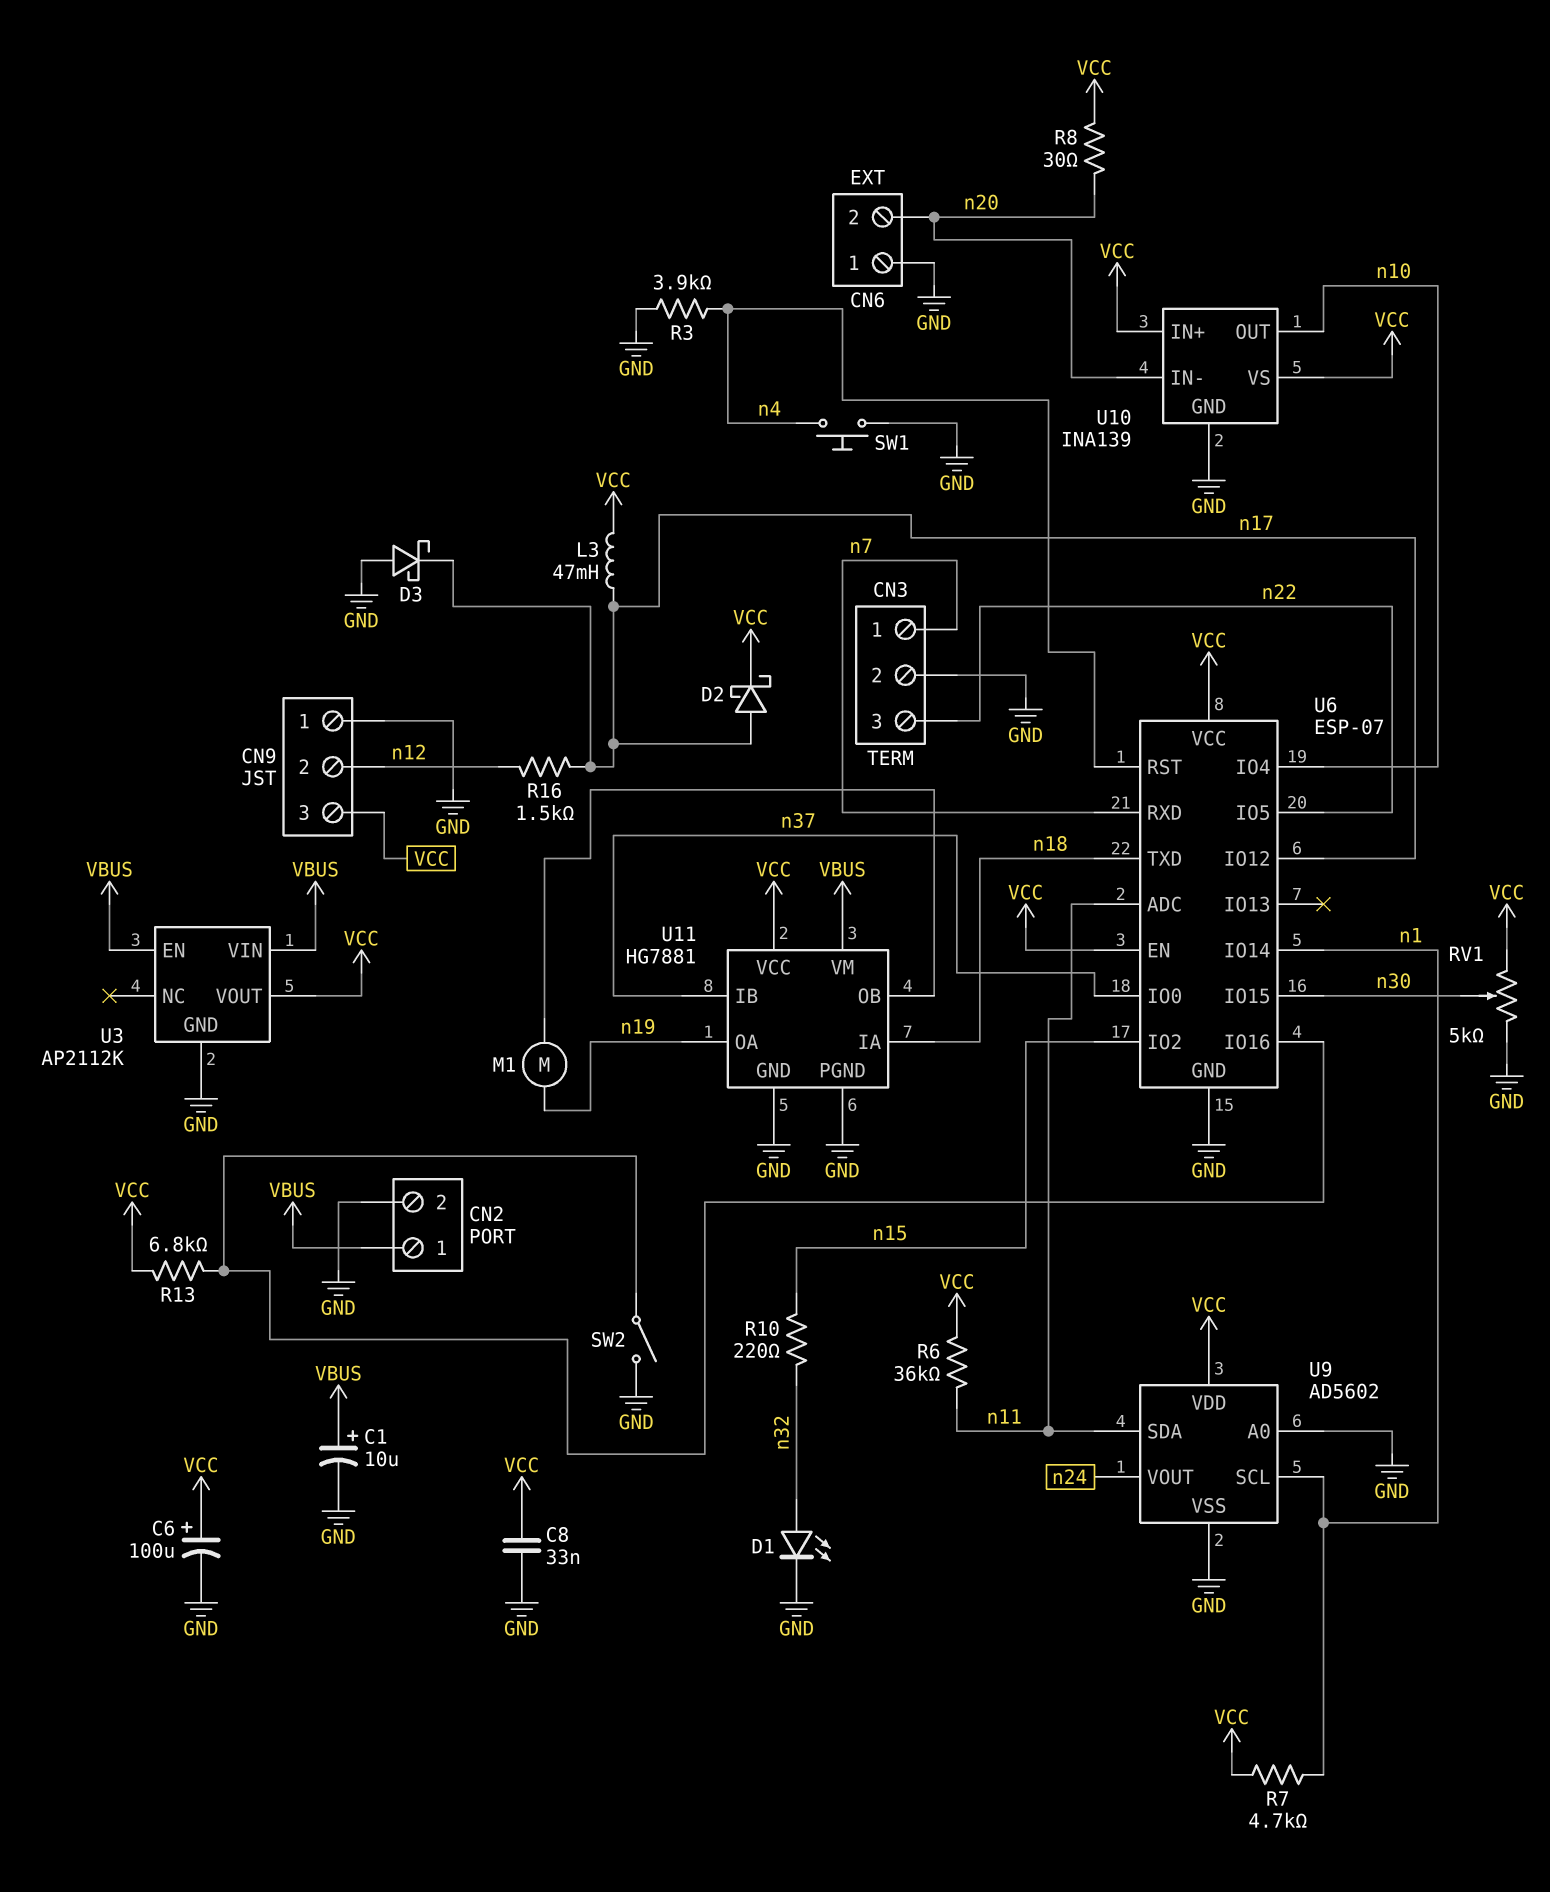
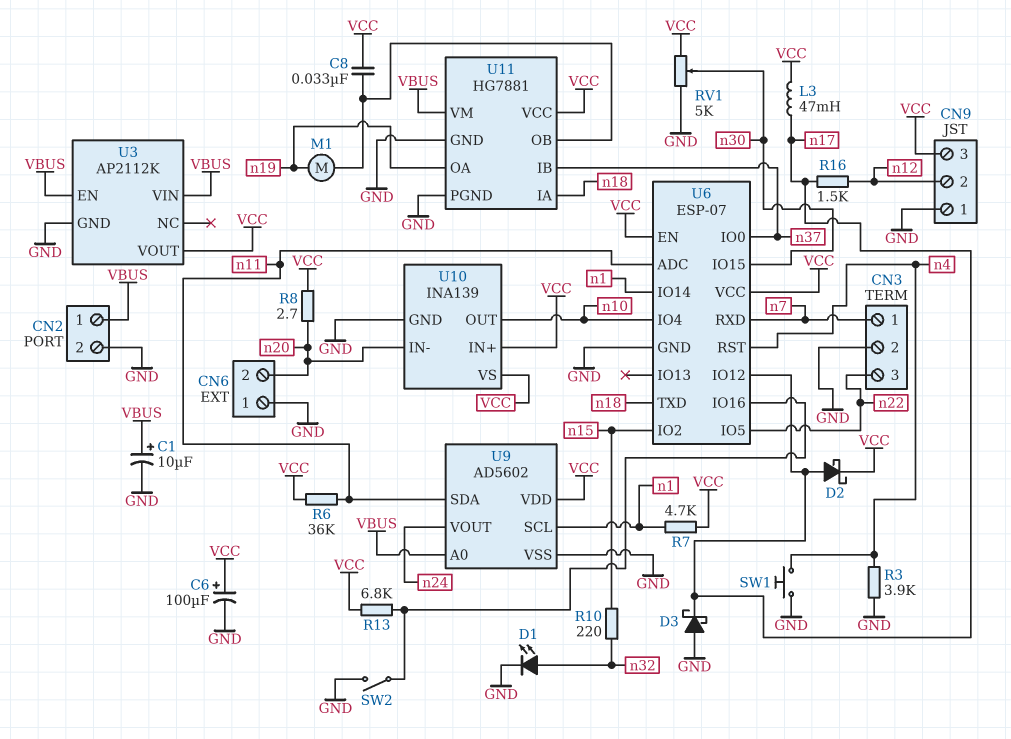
C8: 33nF (GND, VCC) -> 33nF (U11/OB, VCC)
R8: 30 (VCC, n20) -> 2.7 (VCC, n20)
U9 pin A0: GND -> VBUS

